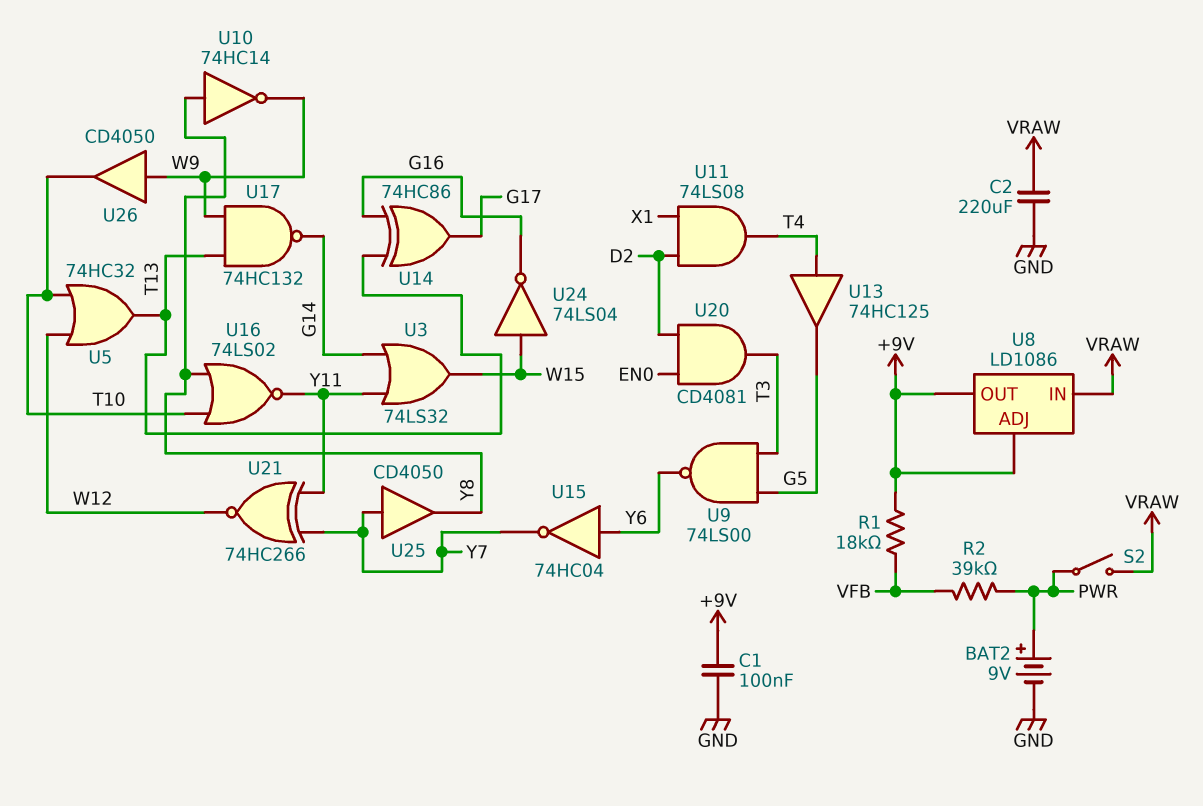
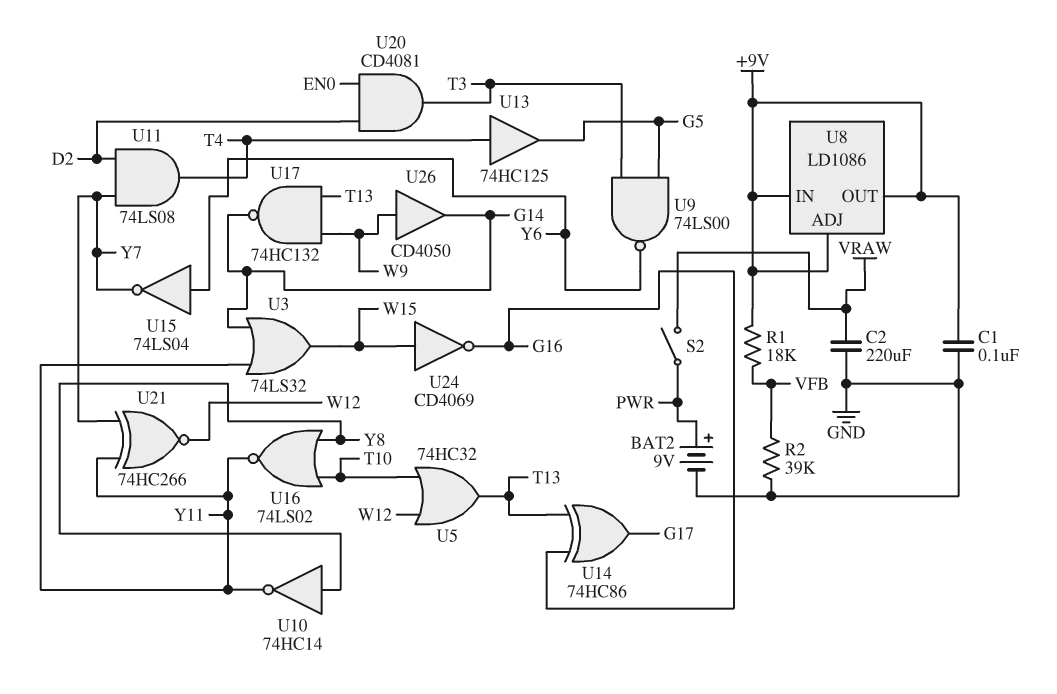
R2: 39k (PWR, VFB) -> 39k (GND, VFB)
U8 pin IN: VRAW -> +9V
U10: NOT 74HC14 (in Y8, out W9) -> NOT 74HC14 (in Y8, out Y11)
U11: AND 74LS08 (in D2, in X1, out T4) -> AND 74LS08 (in D2, in Y7, out T4)
U15: NOT 74HC04 (in Y6, out Y7) -> NOT 74LS04 (in Y6, out Y7)
U24: NOT 74LS04 (in W15, out G16) -> NOT CD4069 (in W15, out G16)
U25: buffer CD4050 (in Y7, out Y8) -> none
U26: buffer CD4050 (in W9, out T10) -> buffer CD4050 (in W9, out G14)

